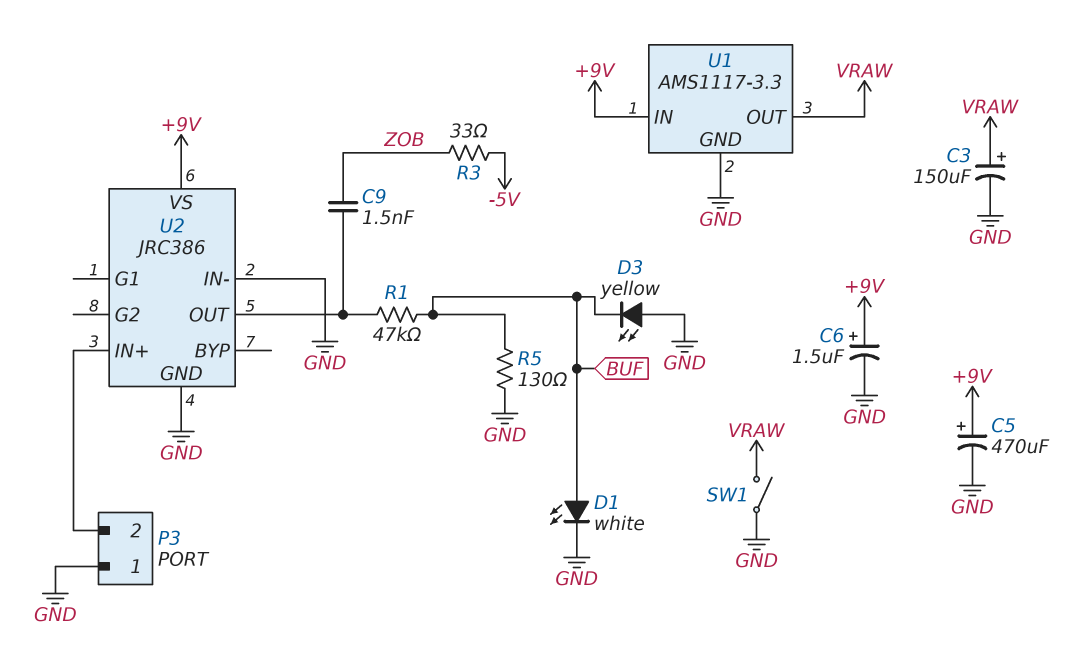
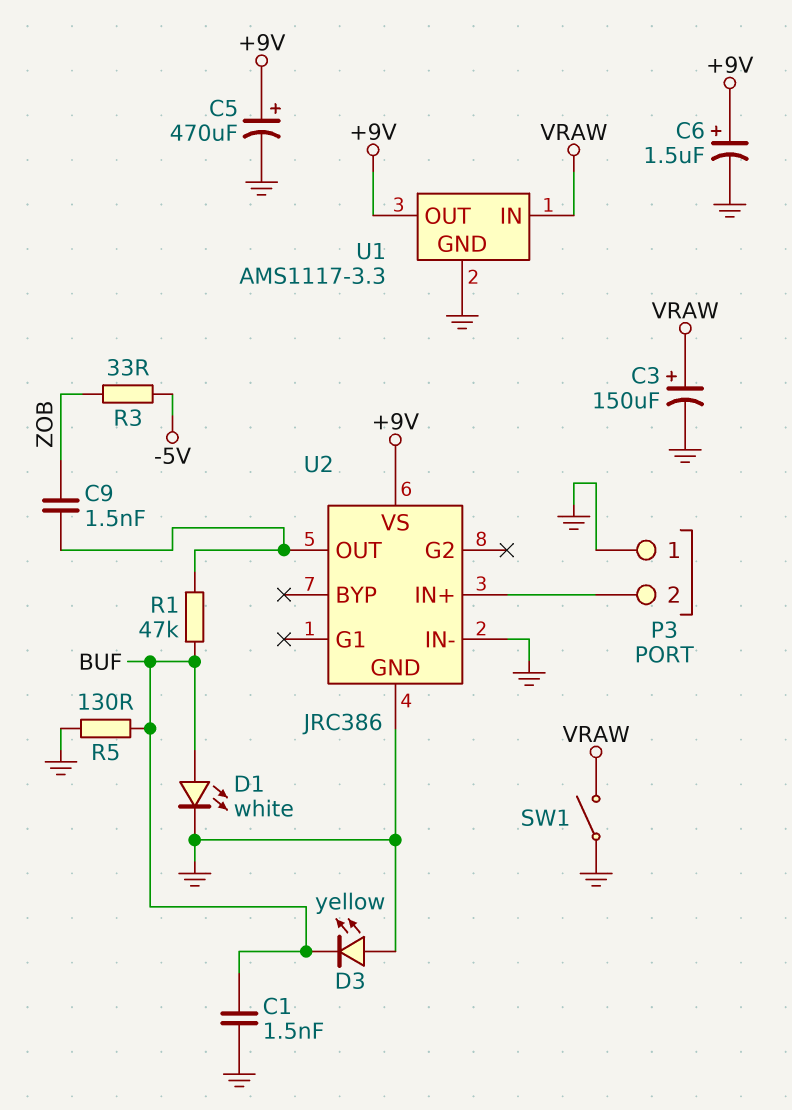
C1: none -> 1.5nF (BUF, GND)
U1 pin IN: +9V -> VRAW
U1 pin OUT: VRAW -> +9V

